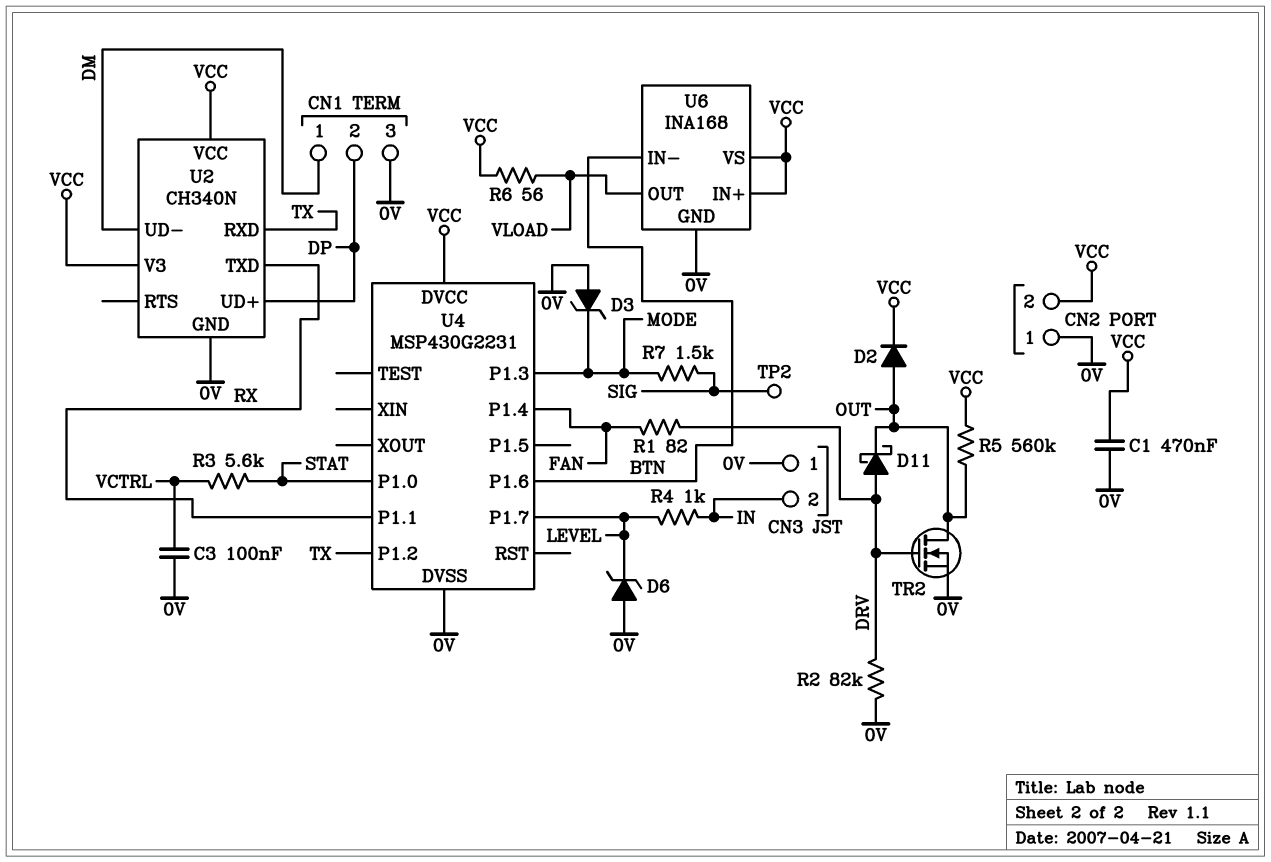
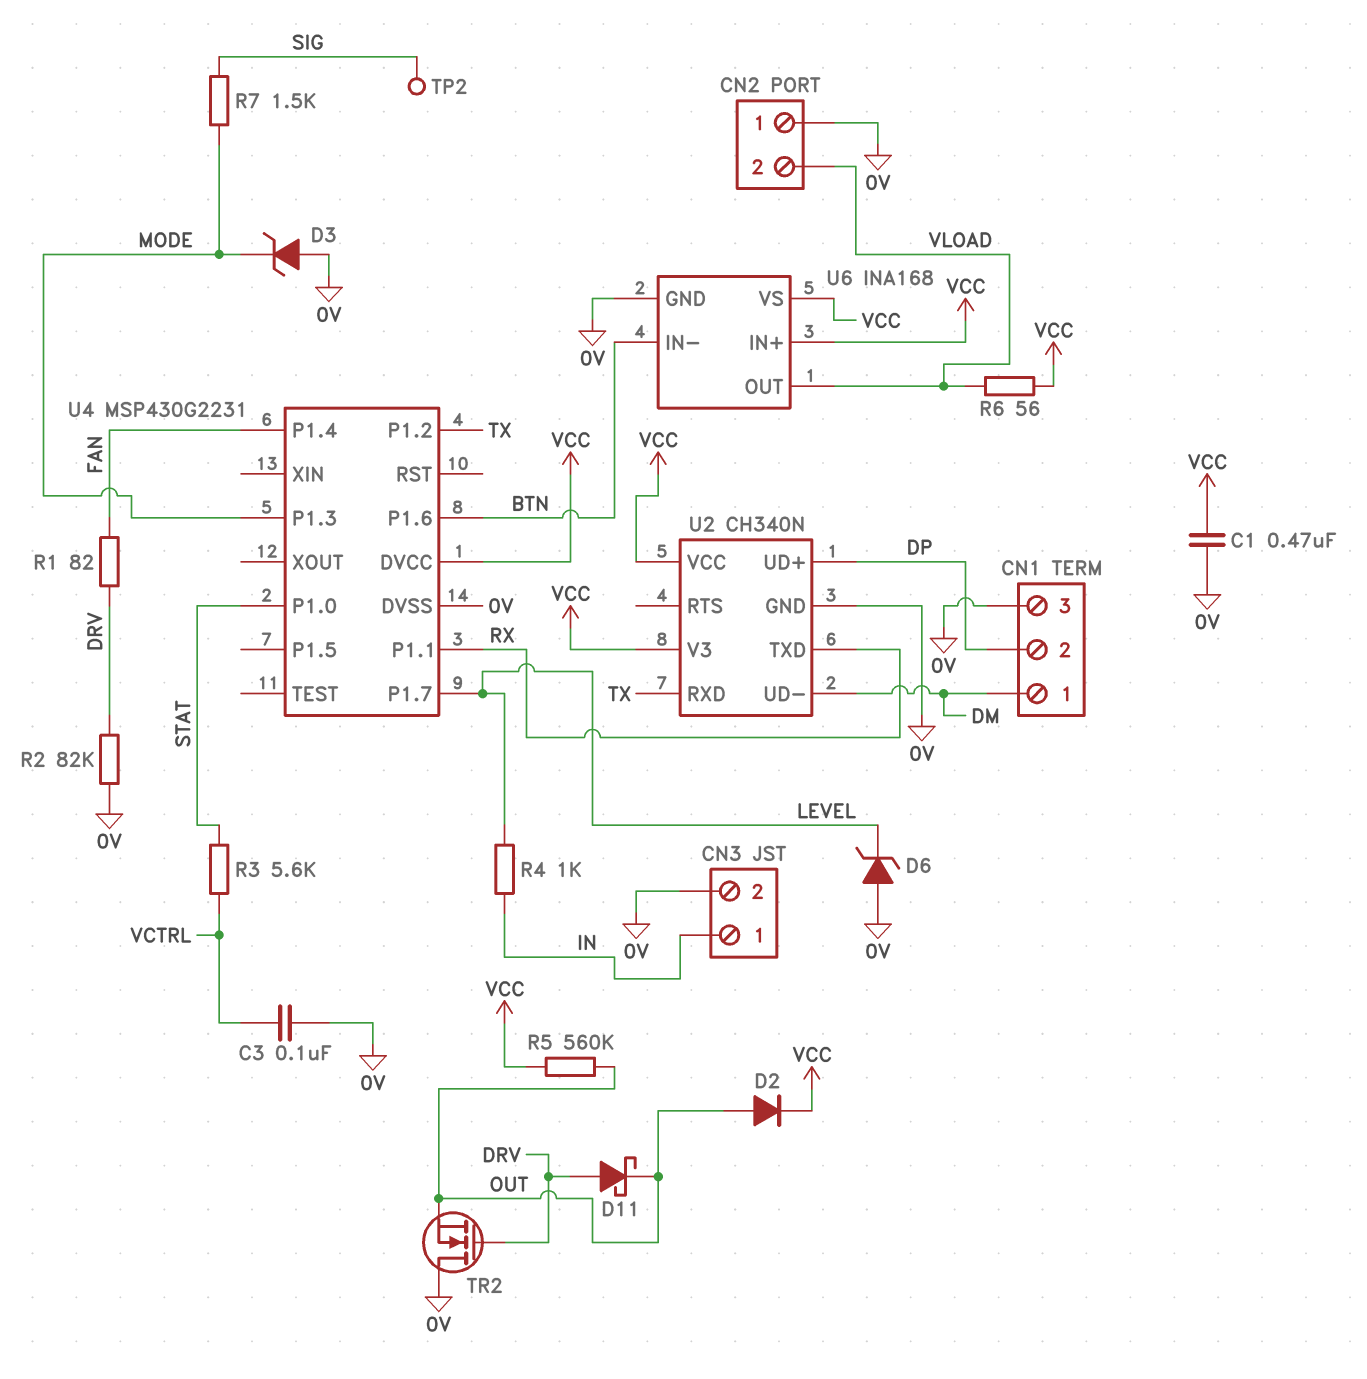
CN2 pin 2: VCC -> VLOAD
CN3 pin 1: 0V -> IN
CN3 pin 2: IN -> 0V
TR2: NMOS (G DRV, D OUT, S 0V) -> NMOS (G DRV, D 0V, S OUT)

